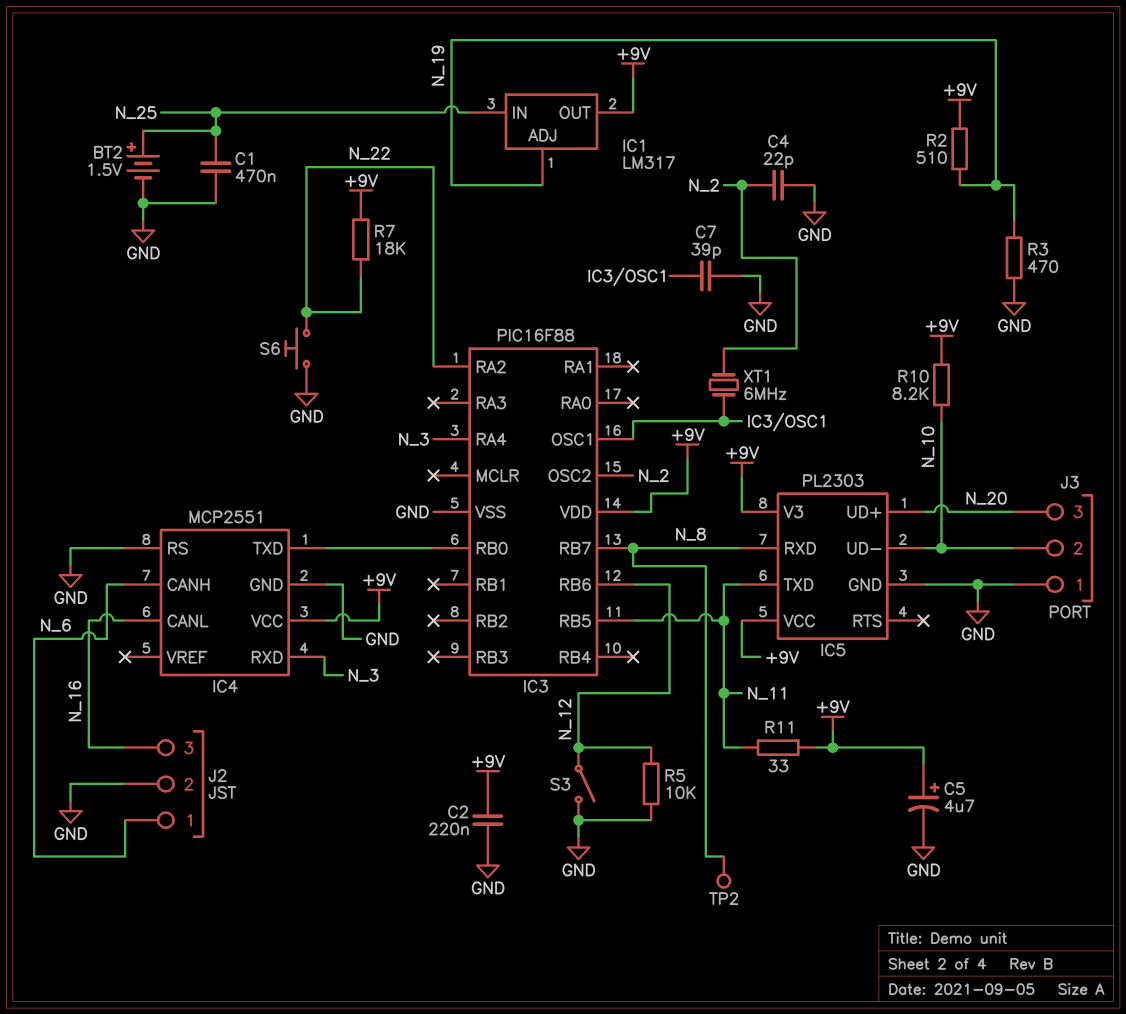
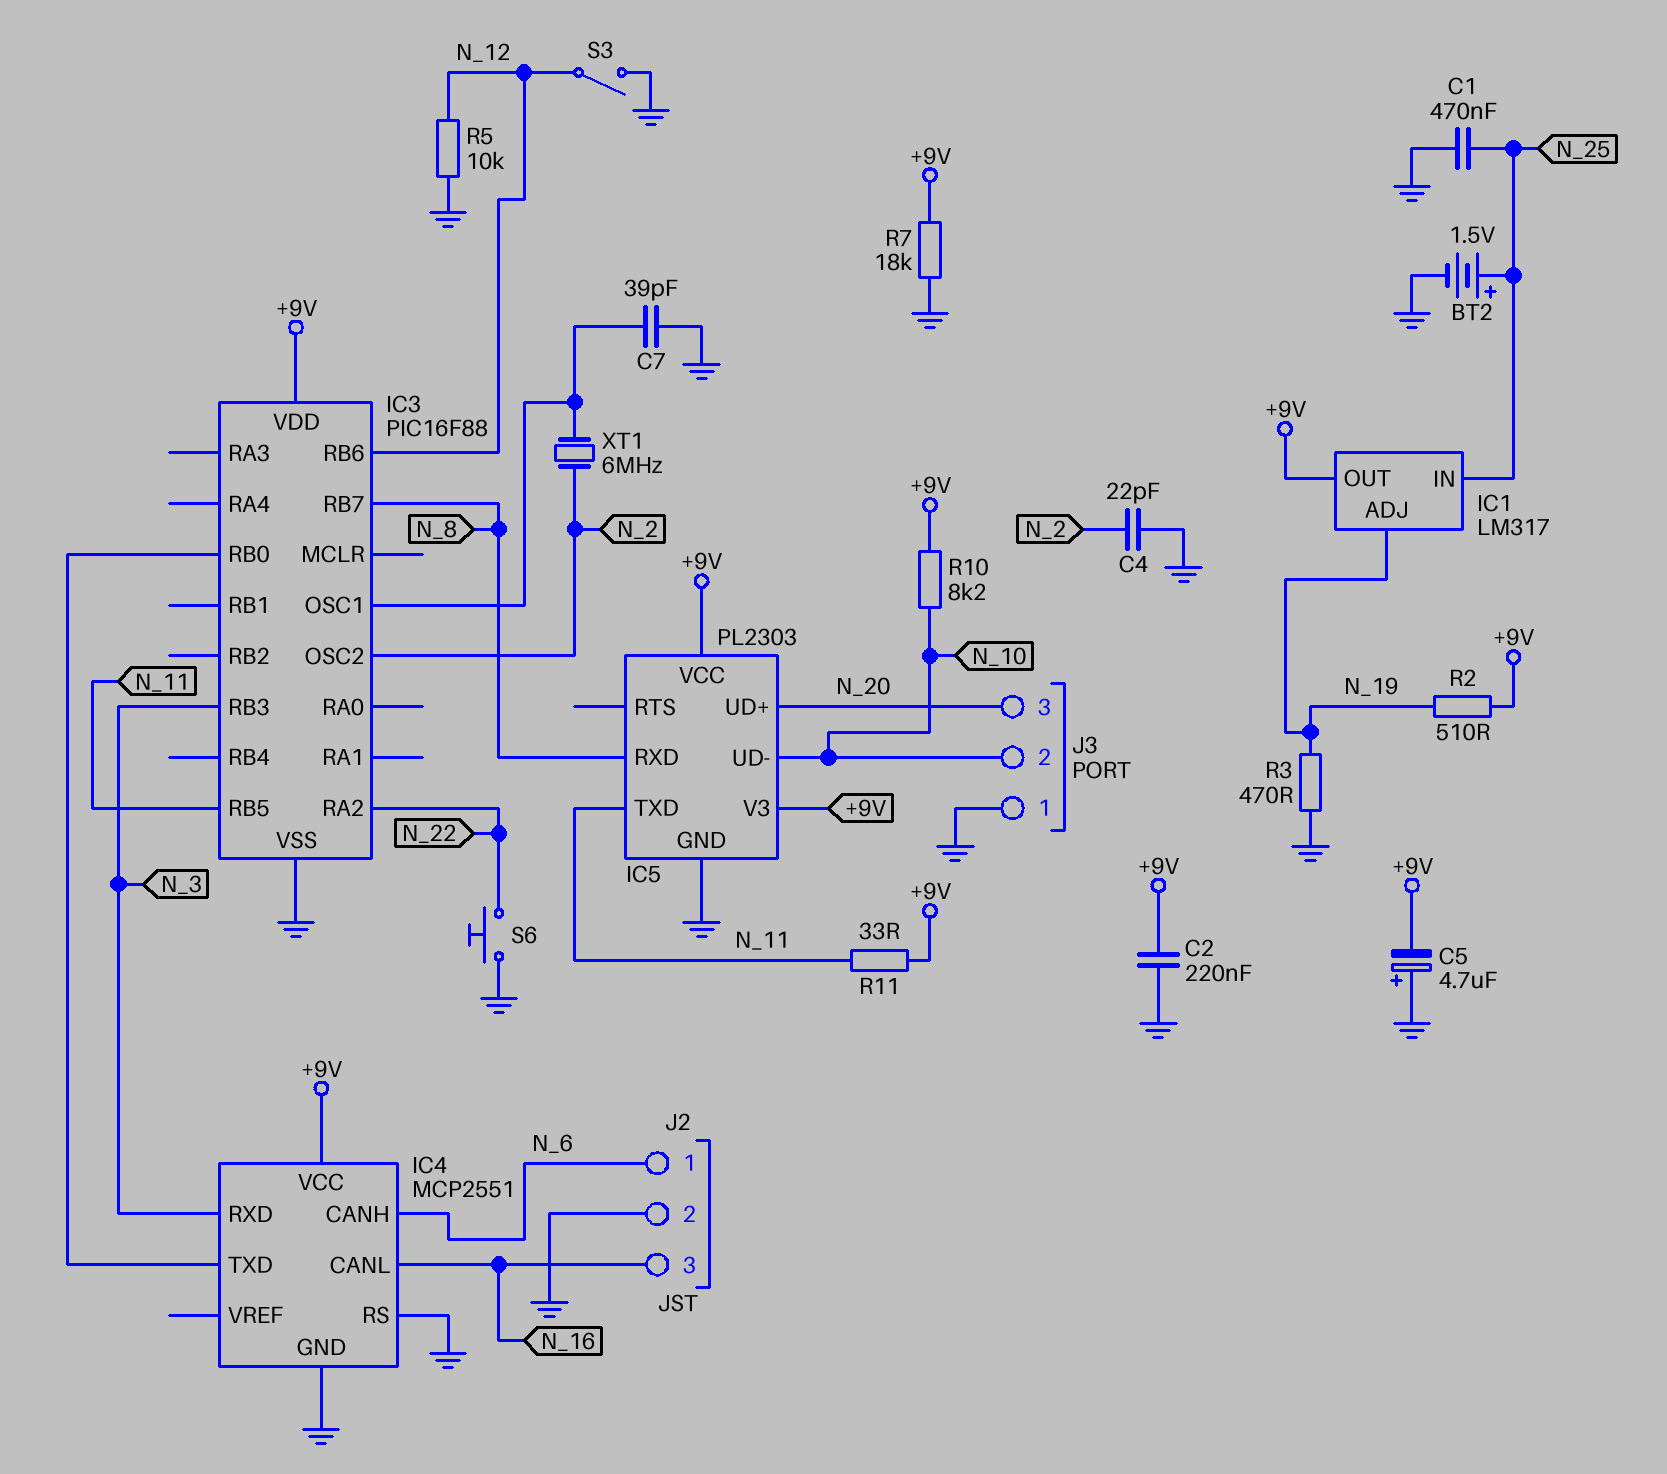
C5: 4.7uF (plus +9V, minus GND) -> 4.7uF (plus GND, minus +9V)
IC3 pin RA4: N_3 -> none
IC3 pin RB3: none -> N_3
R7: 18k (+9V, N_22) -> 18k (+9V, GND)
TP2: test point (N_8) -> none

